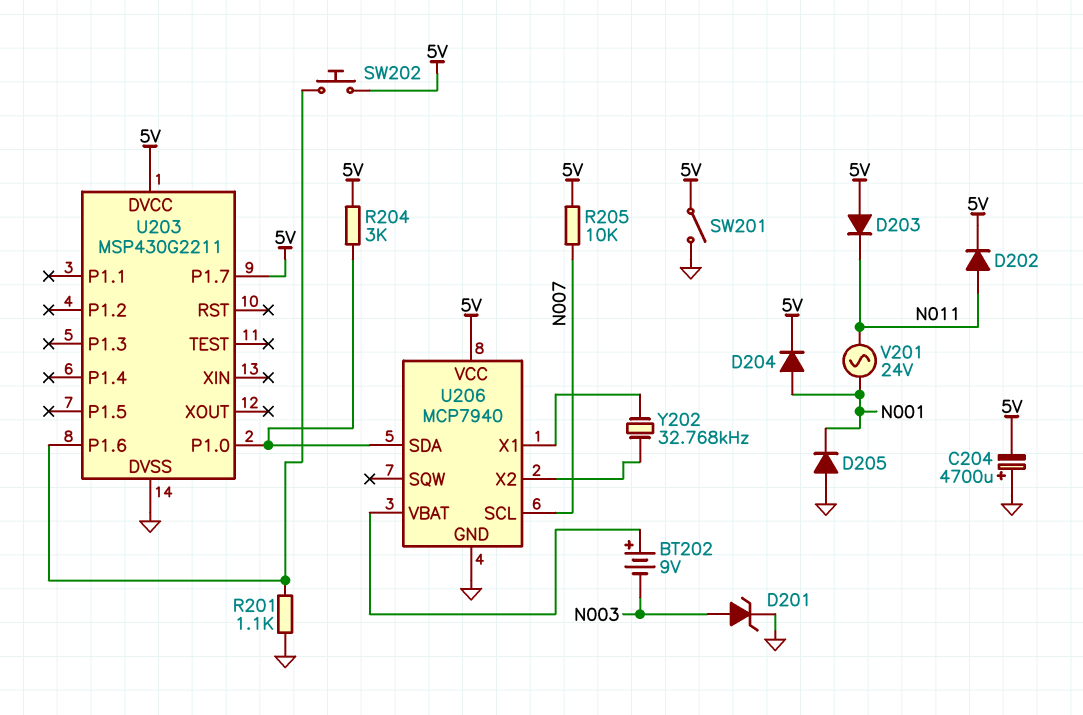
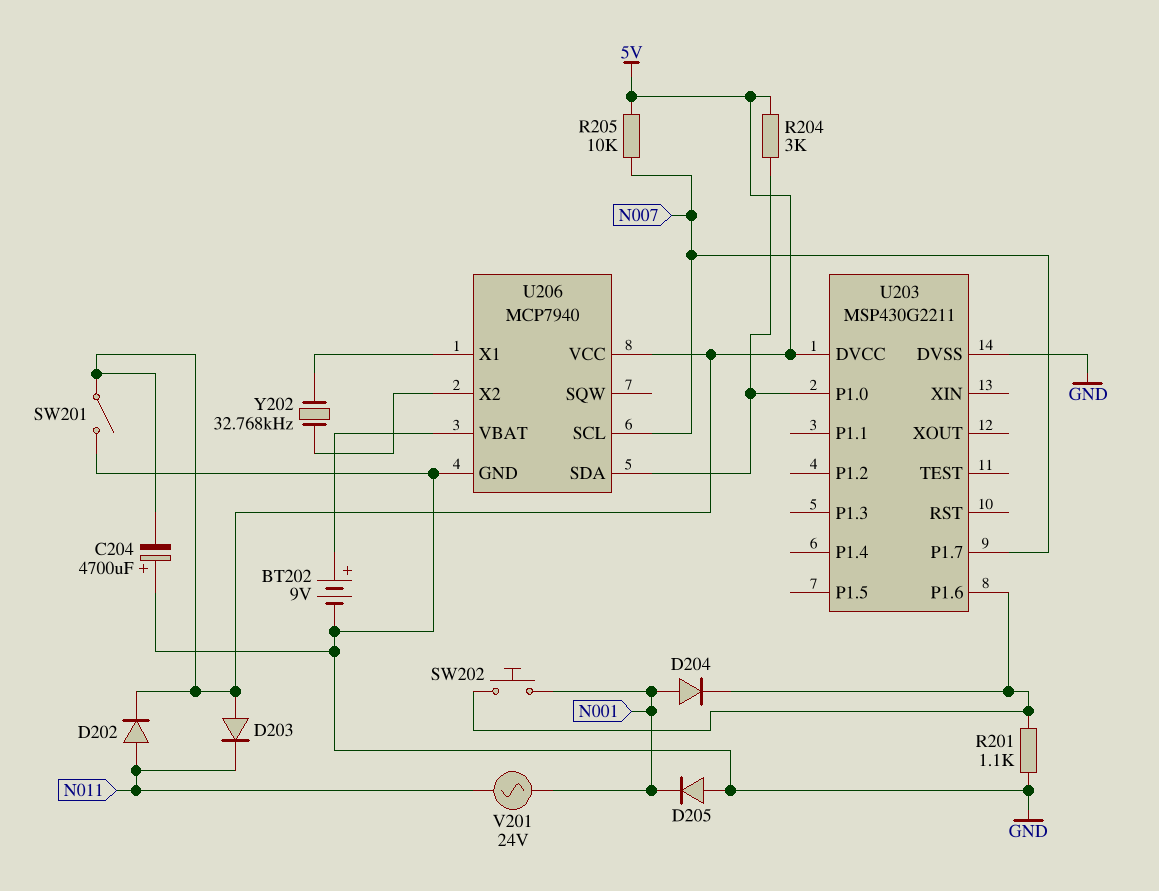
BT202: 9V (plus U206/VBAT, minus N003) -> 9V (plus U206/VBAT, minus GND)
D201: zener (A N003, K GND) -> none
D204: diode (A N001, K 5V) -> diode (A N001, K U203/P1.6)
SW202: button (5V, U203/P1.6) -> button (N001, U203/P1.6)
U203 pin P1.7: 5V -> N007

